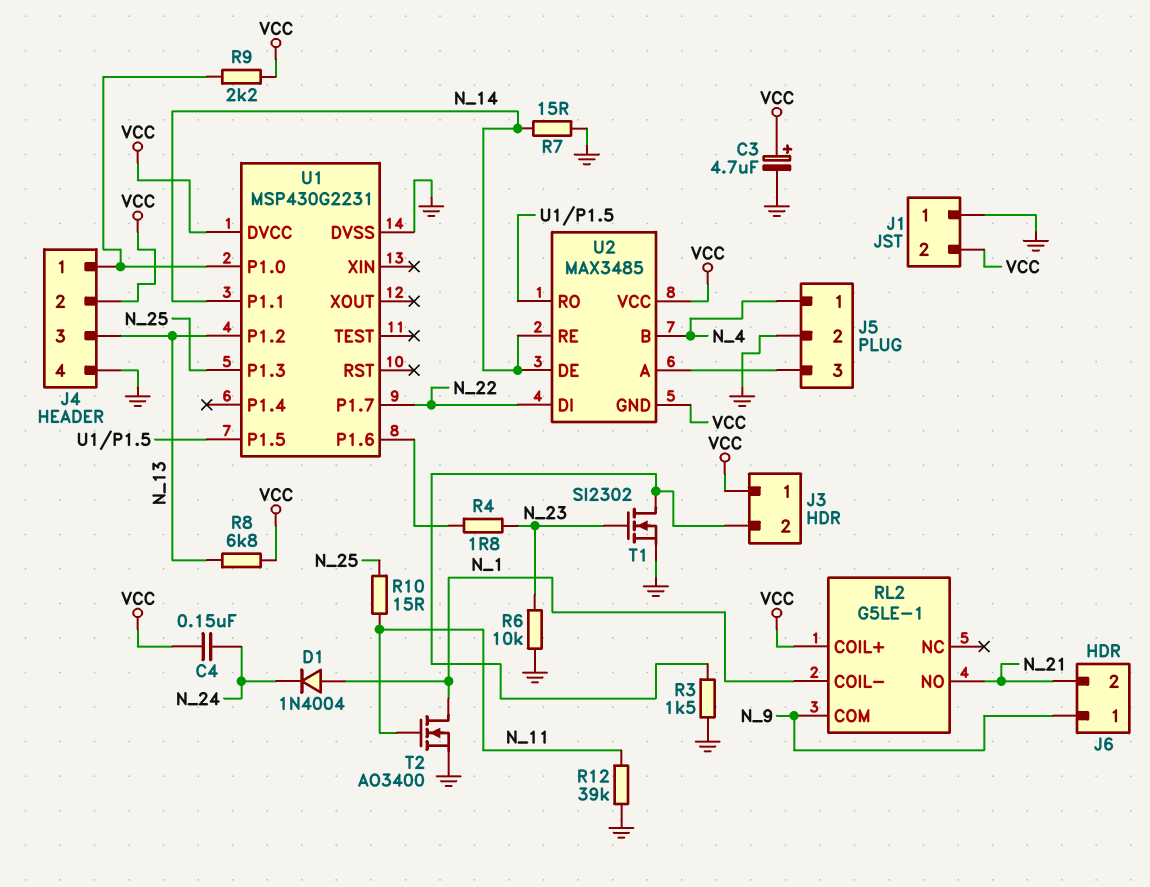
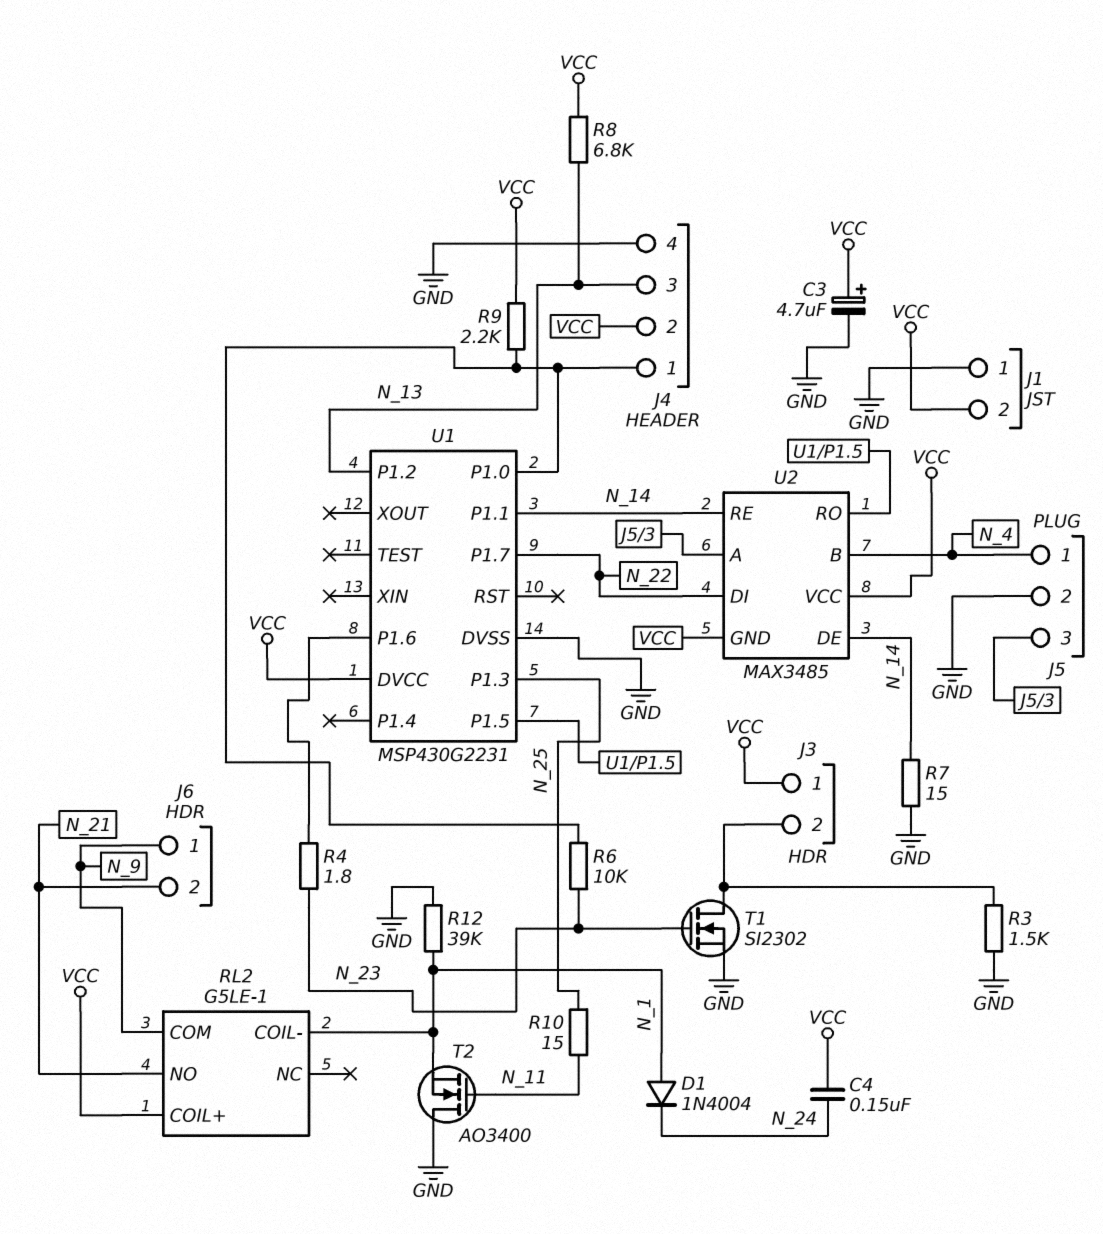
R6: 10k (GND, N_23) -> 10k (J4/1, N_23)
R12: 39k (GND, N_11) -> 39k (GND, N_1)
T2: NMOS AO3400 (G N_11, D N_1, S GND) -> NMOS AO3400 (G N_11, D GND, S N_1)

